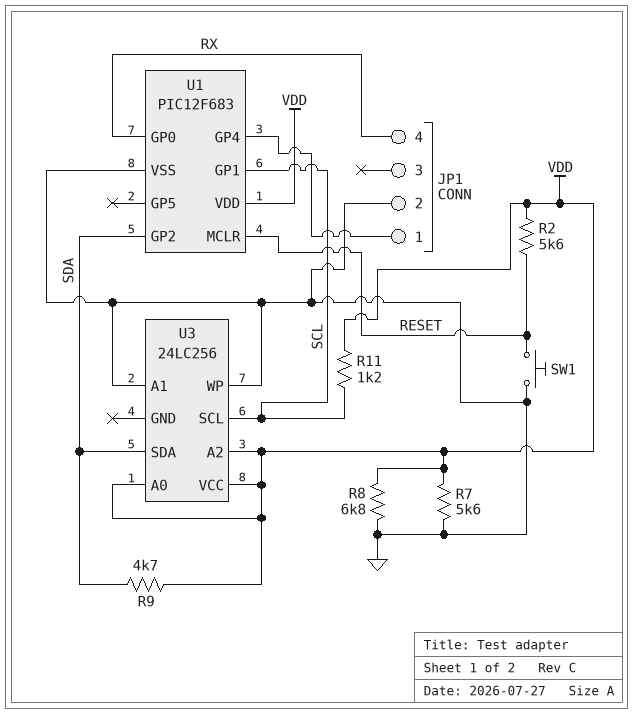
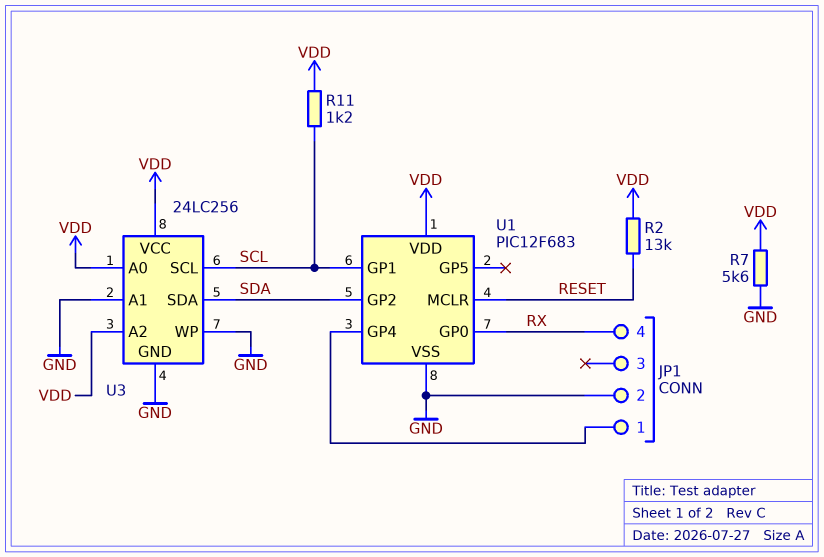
R2: 5.6k (RESET, VDD) -> 13k (RESET, VDD)
R8: 6.8k (GND, VDD) -> none
R9: 4.7k (SDA, VDD) -> none
SW1: button (GND, RESET) -> none
U3 pin GND: none -> GND

